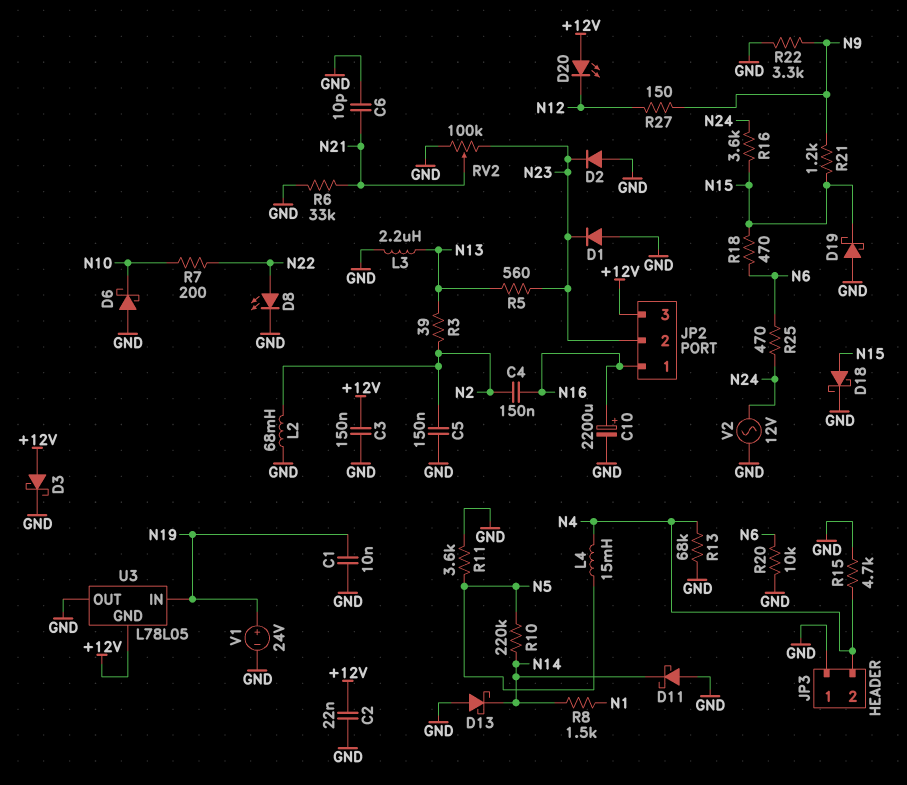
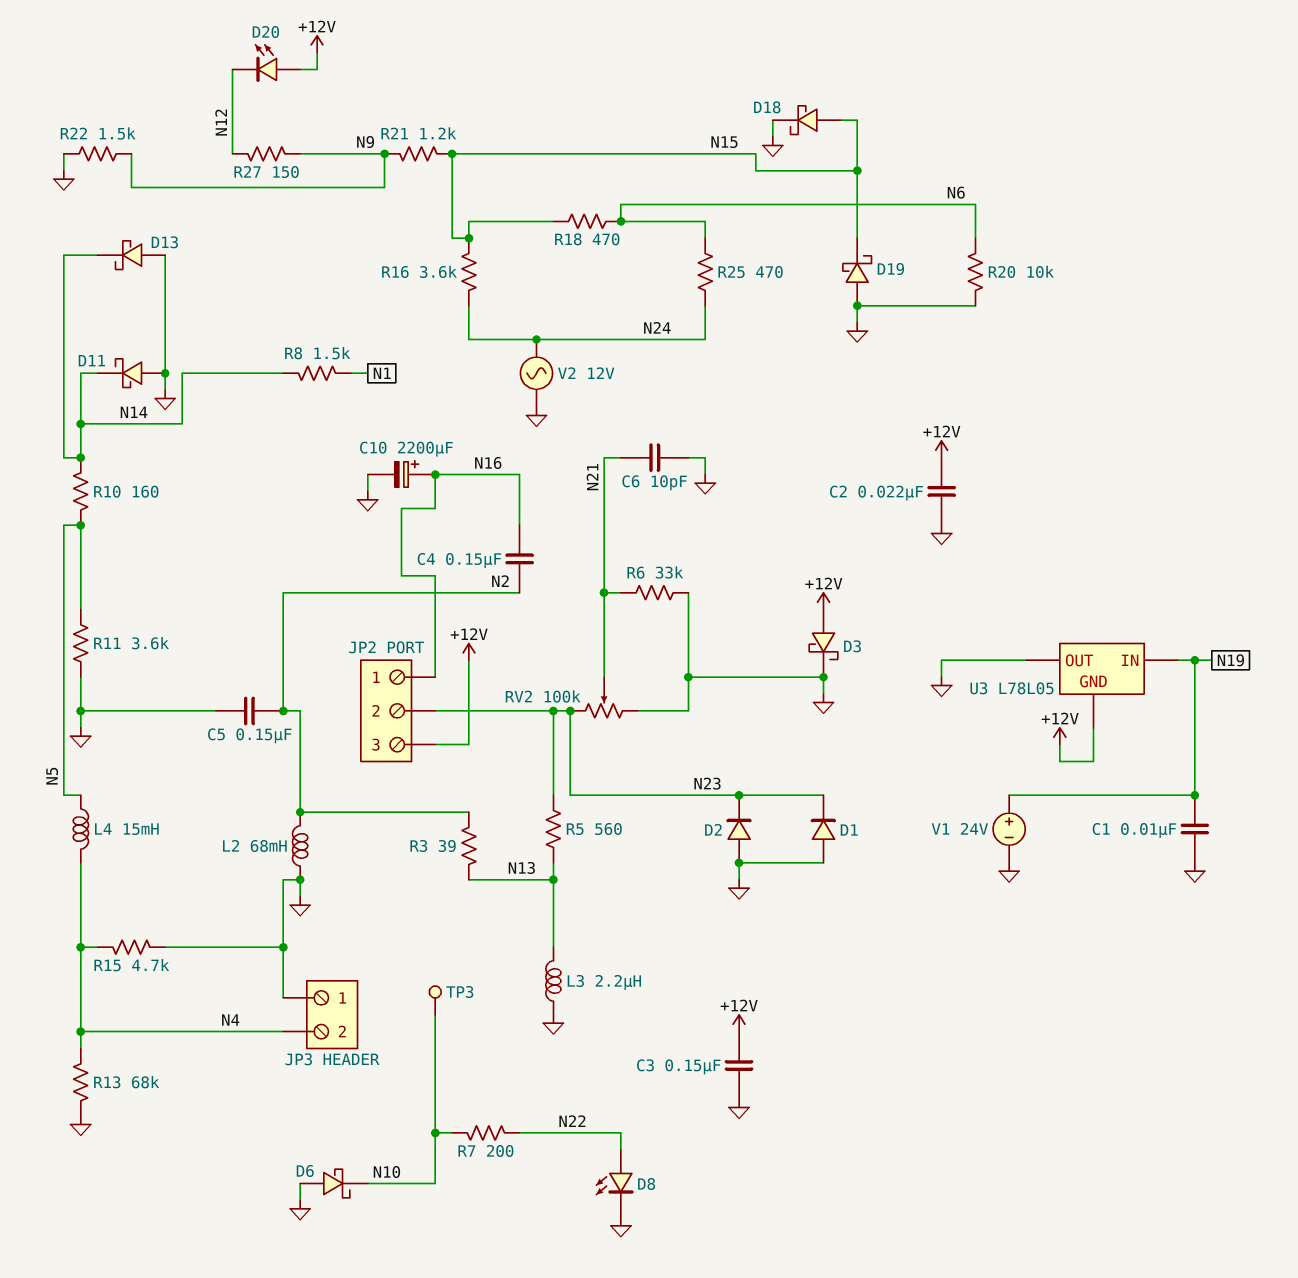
R10: 220k (N5, N14) -> 160 (N5, N14)
R22: 3.3k (GND, N9) -> 1.5k (GND, N9)
TP3: none -> test point (N10)

